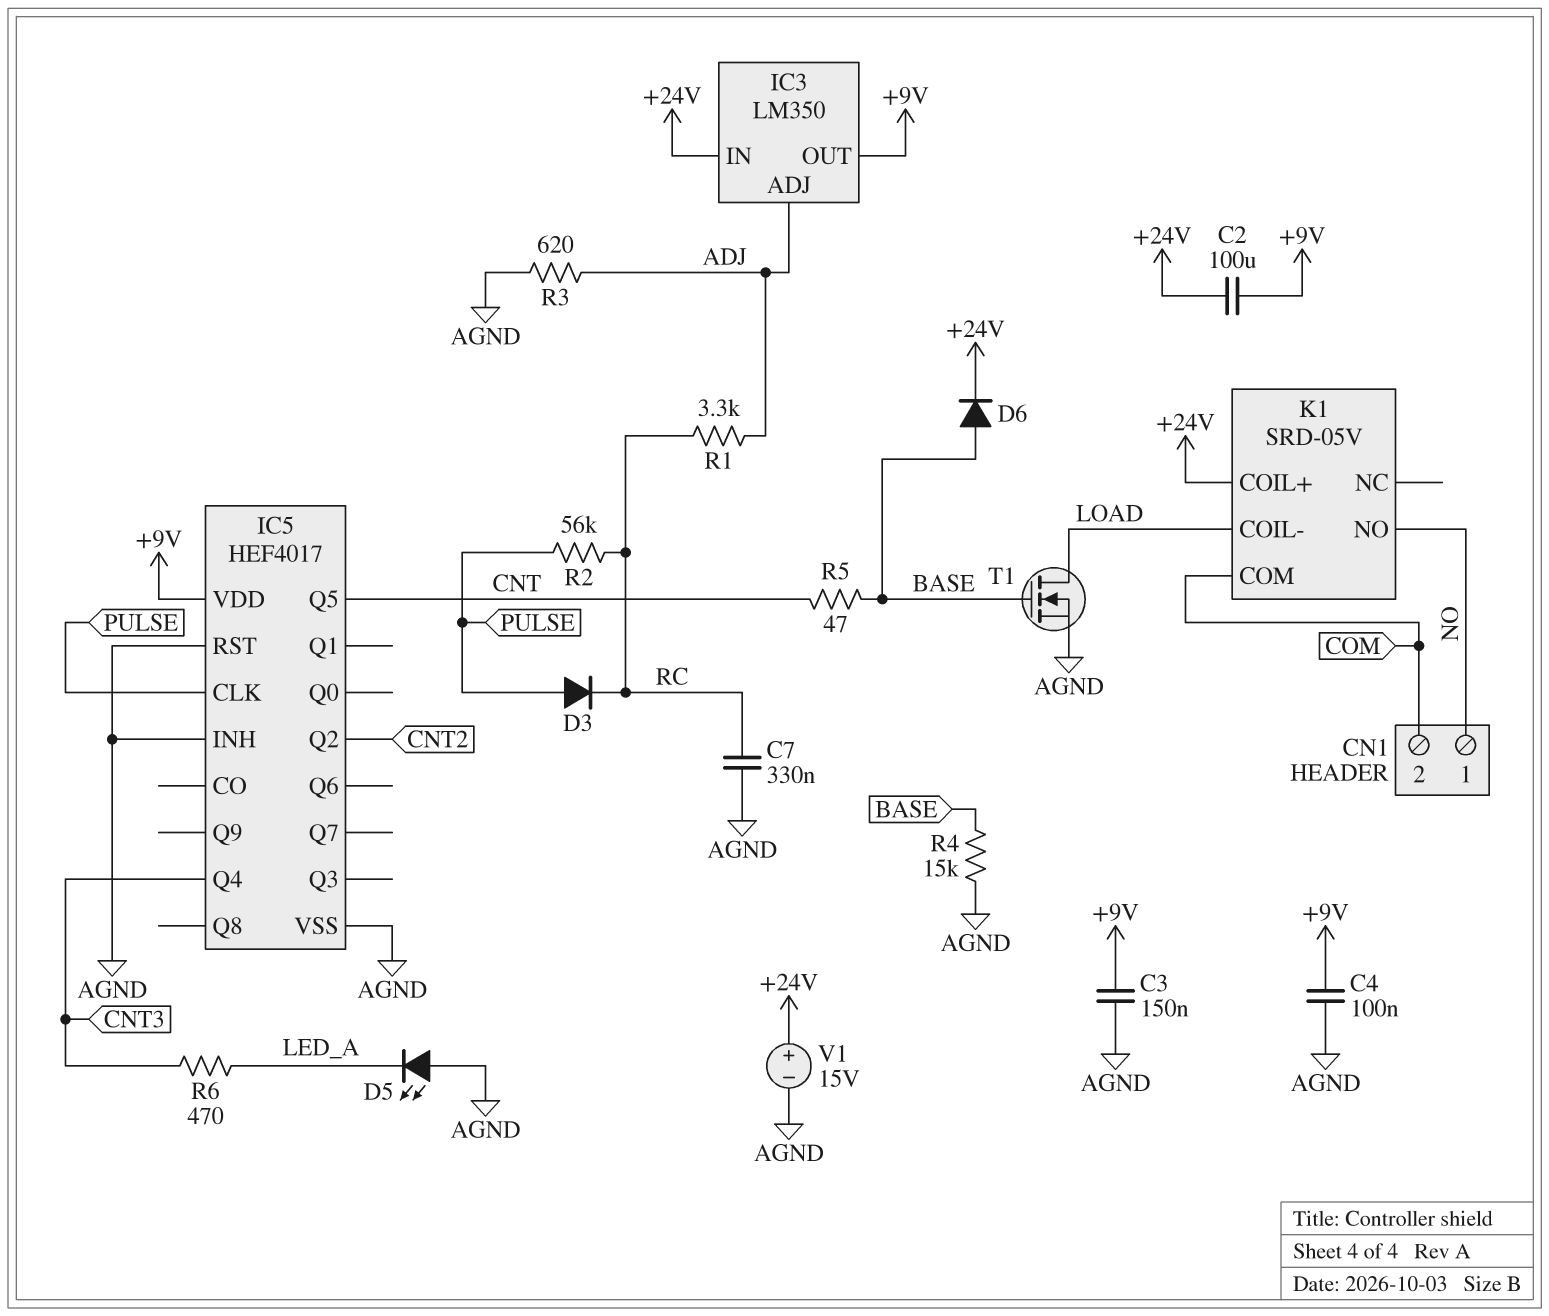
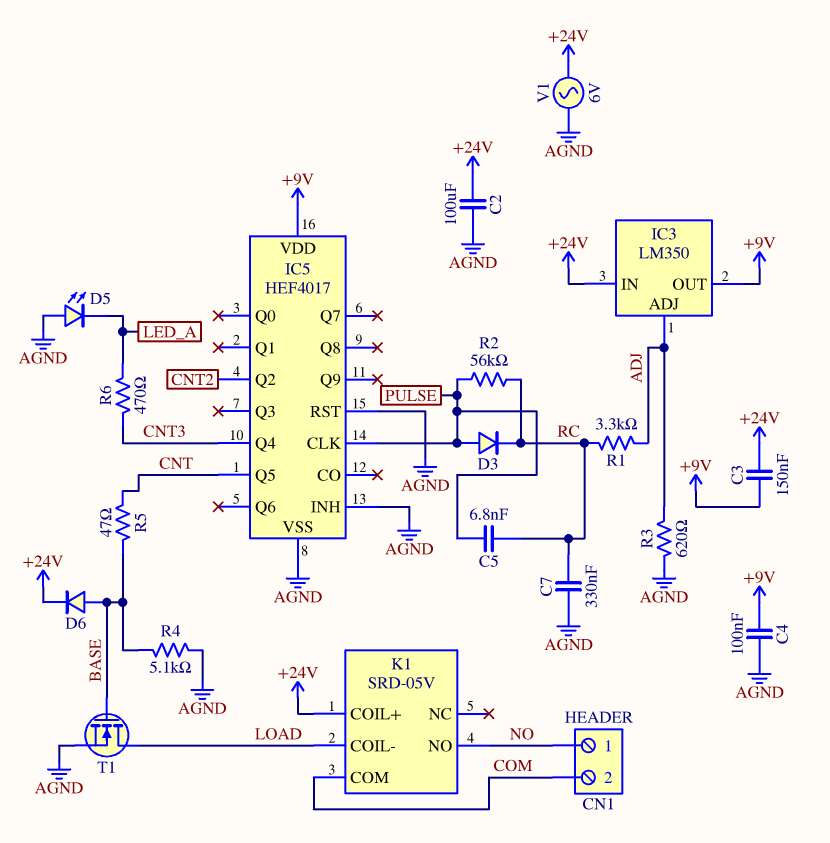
C2: 100uF (+9V, +24V) -> 100uF (+24V, AGND)
C3: 150nF (+9V, AGND) -> 150nF (+9V, +24V)
C5: none -> 6.8nF (PULSE, RC)
R4: 15k (AGND, BASE) -> 5.1k (AGND, BASE)
V1: 15V (plus +24V, minus AGND) -> AC 6V (+24V, AGND)

